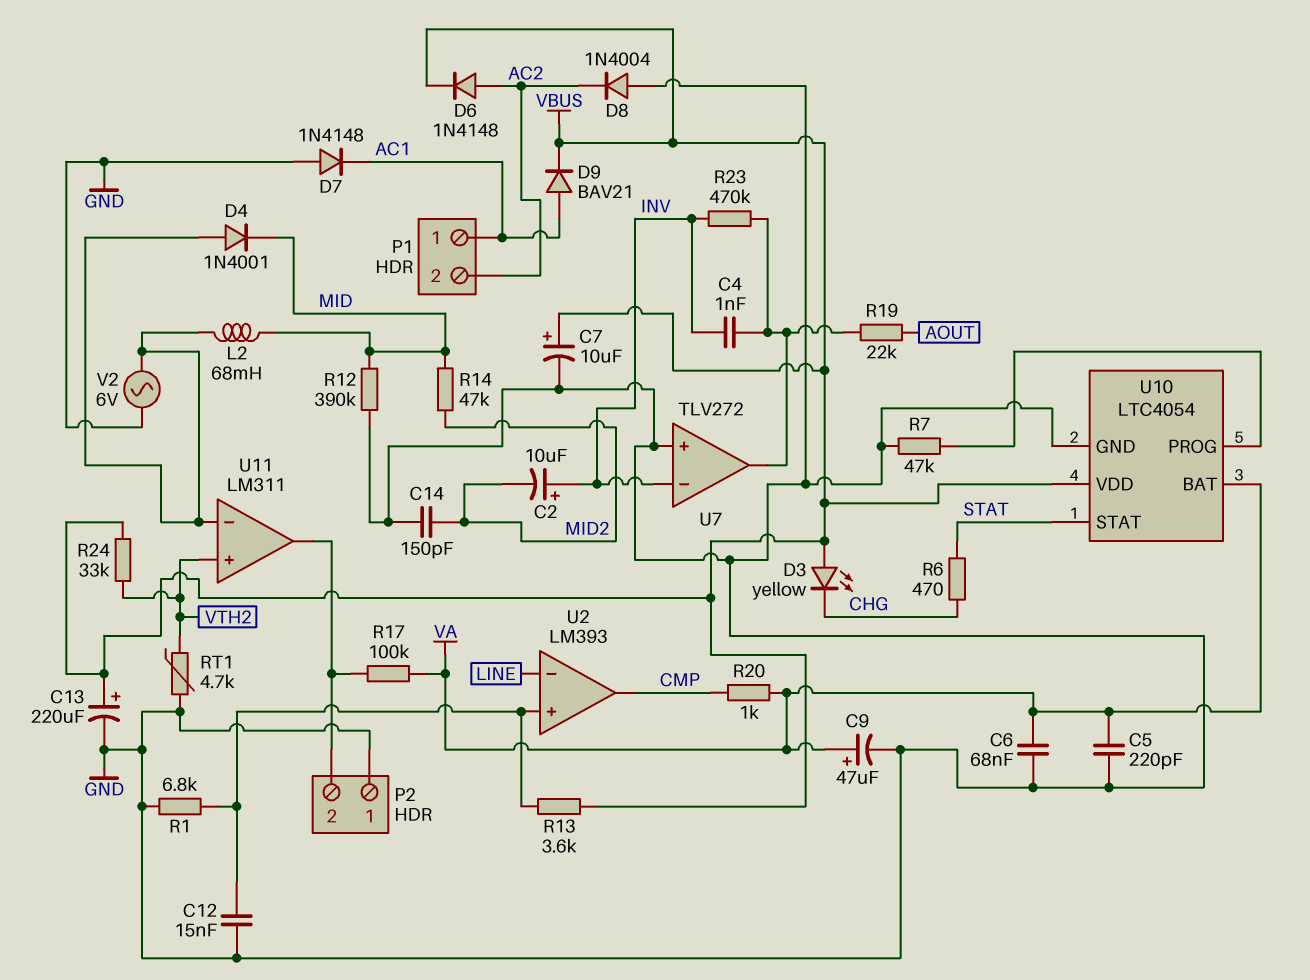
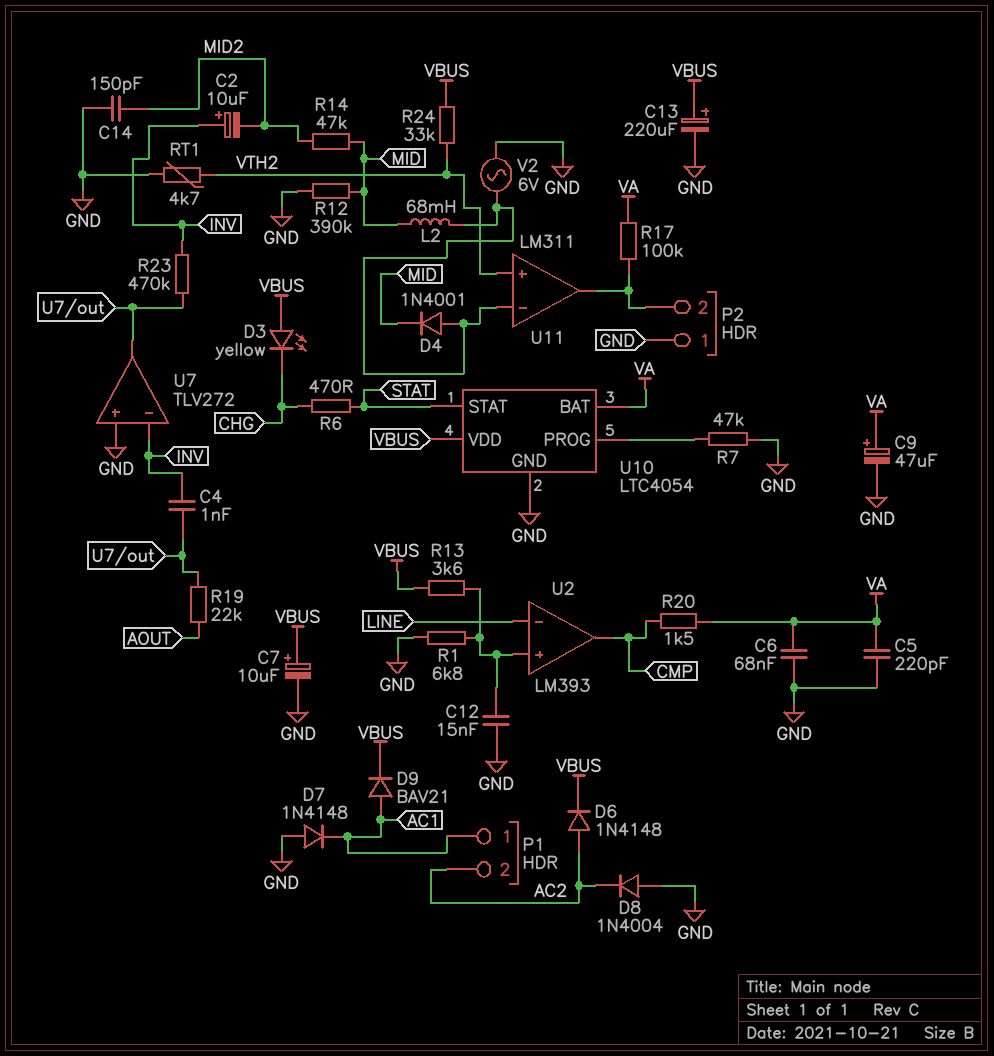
R20: 1k (CMP, VA) -> 1.5k (CMP, VA)

